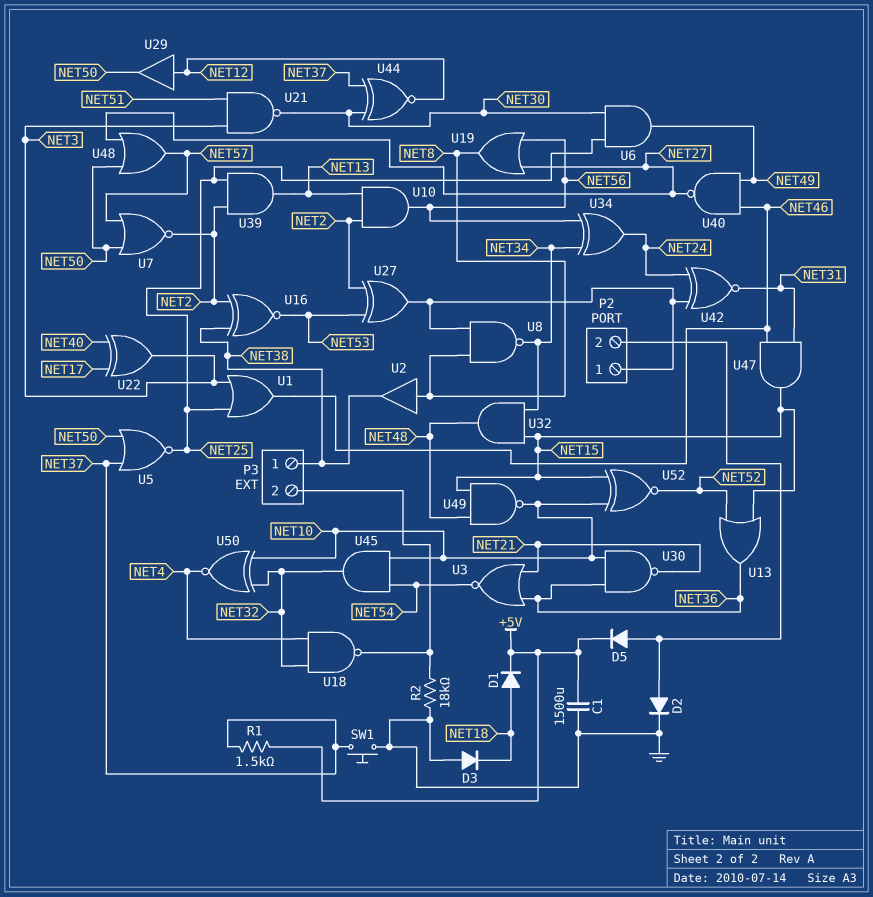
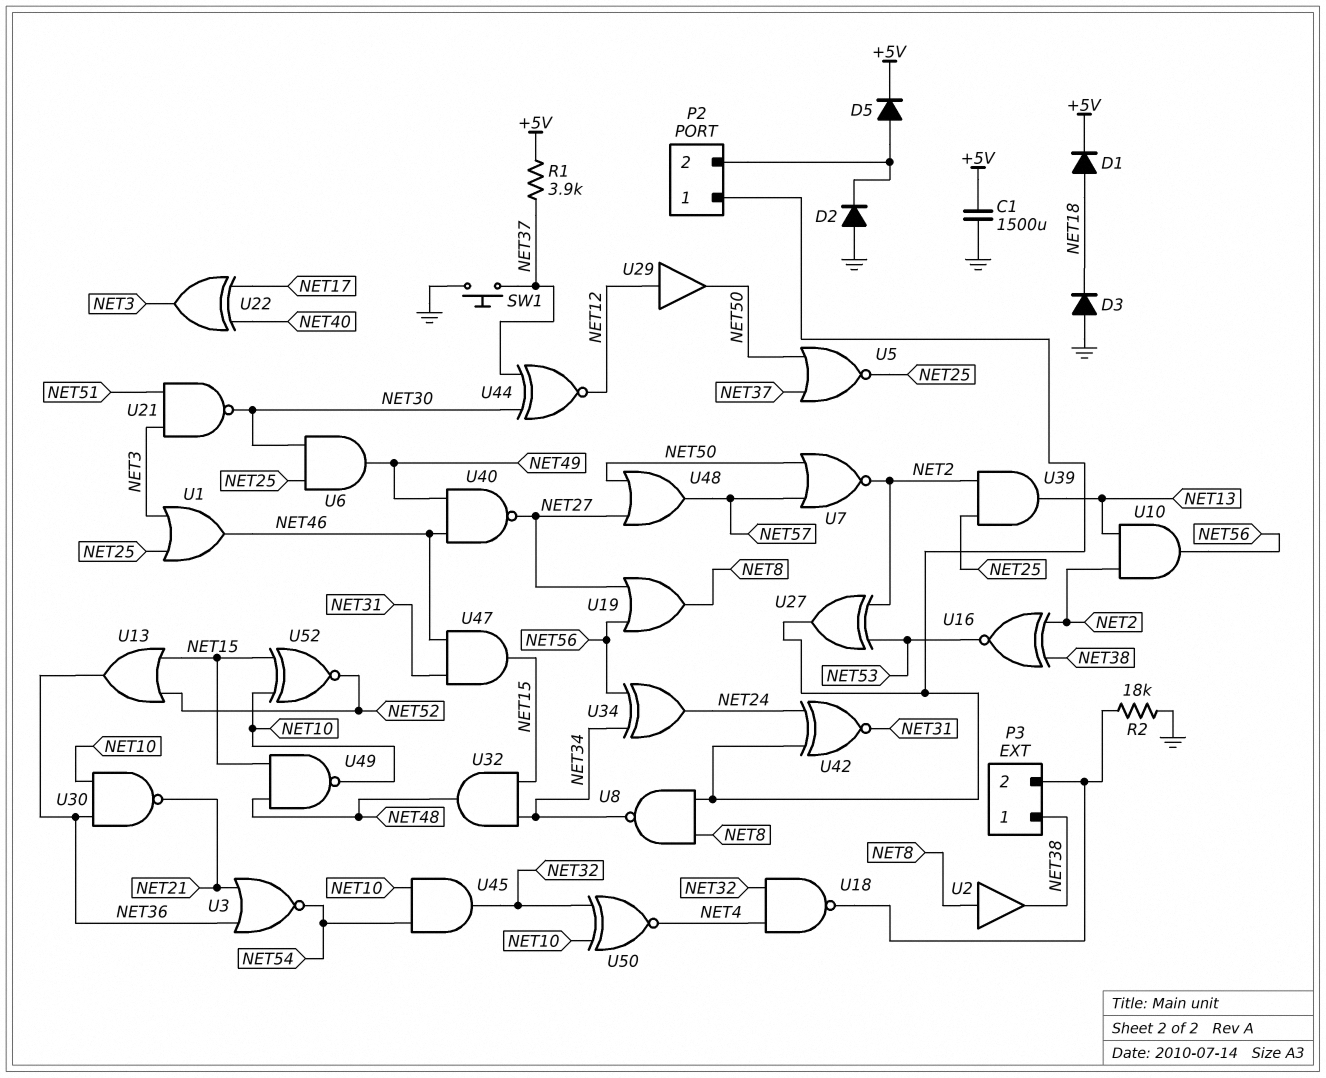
D2: diode (A P2/2, K GND) -> diode (A GND, K P2/2)
R1: 1.5k (+5V, NET37) -> 3.9k (+5V, NET37)

